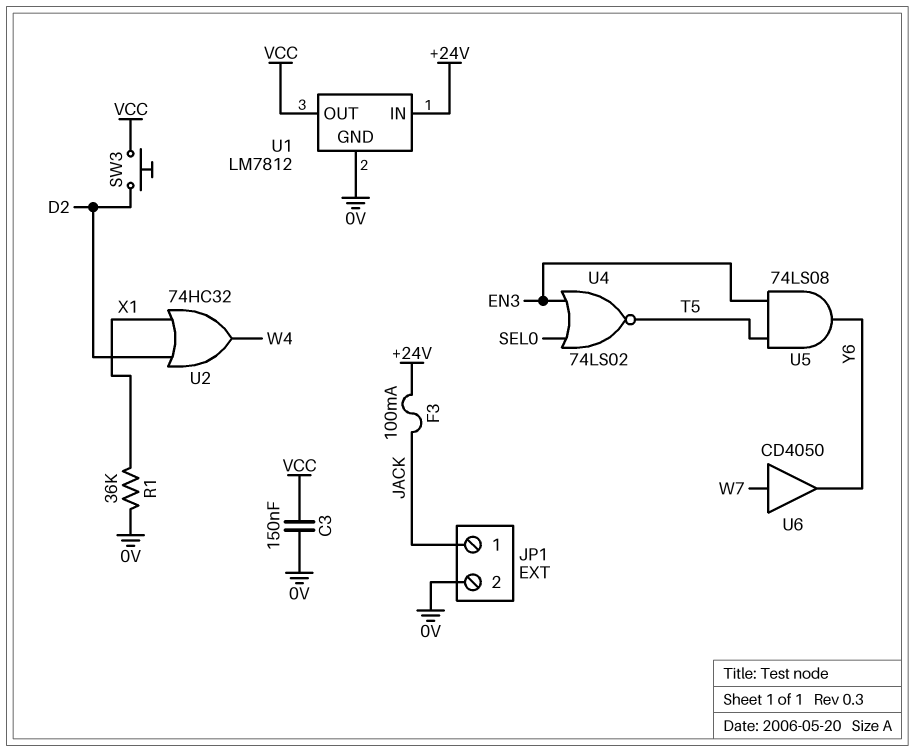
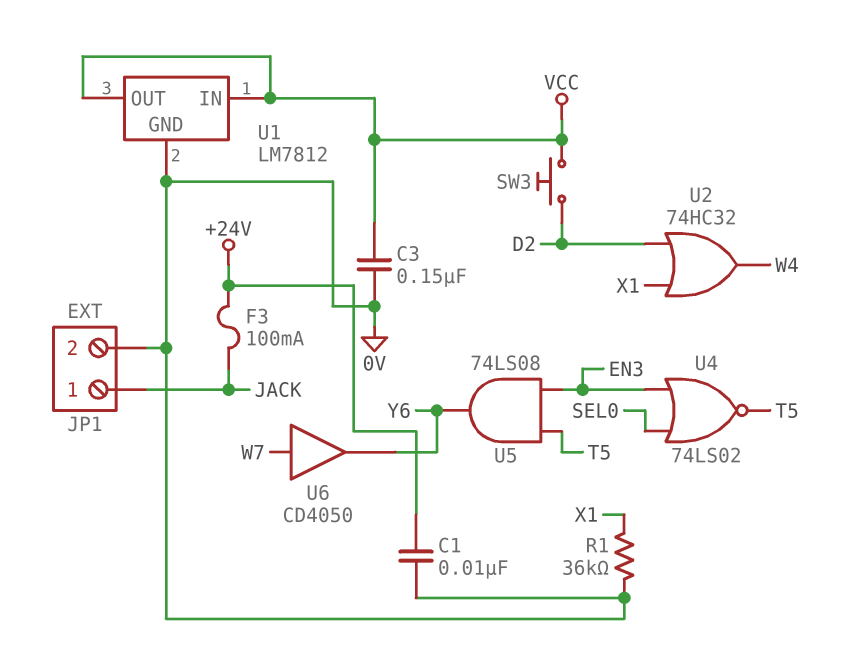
C1: none -> 10nF (+24V, 0V)
U1 pin IN: +24V -> VCC

